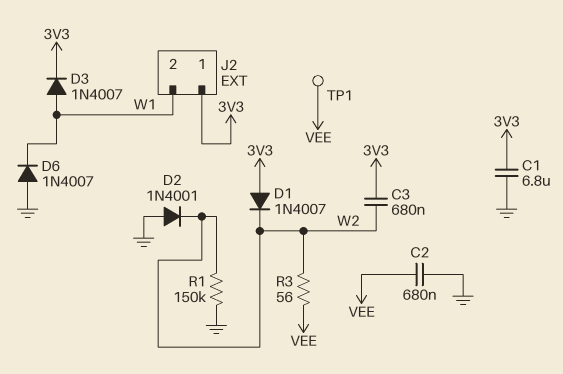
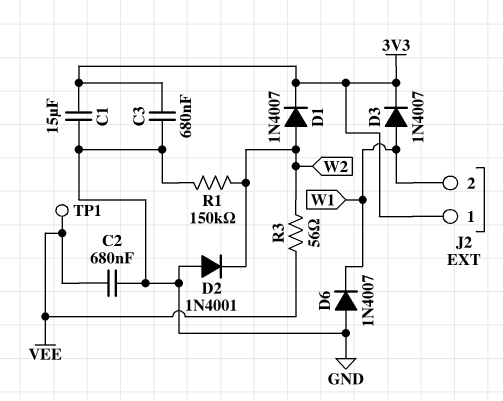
C1: 6.8uF (3V3, GND) -> 15uF (3V3, GND)
C3: 680nF (3V3, W2) -> 680nF (3V3, GND)
D1: diode 1N4007 (A 3V3, K W2) -> diode 1N4007 (A W2, K 3V3)

